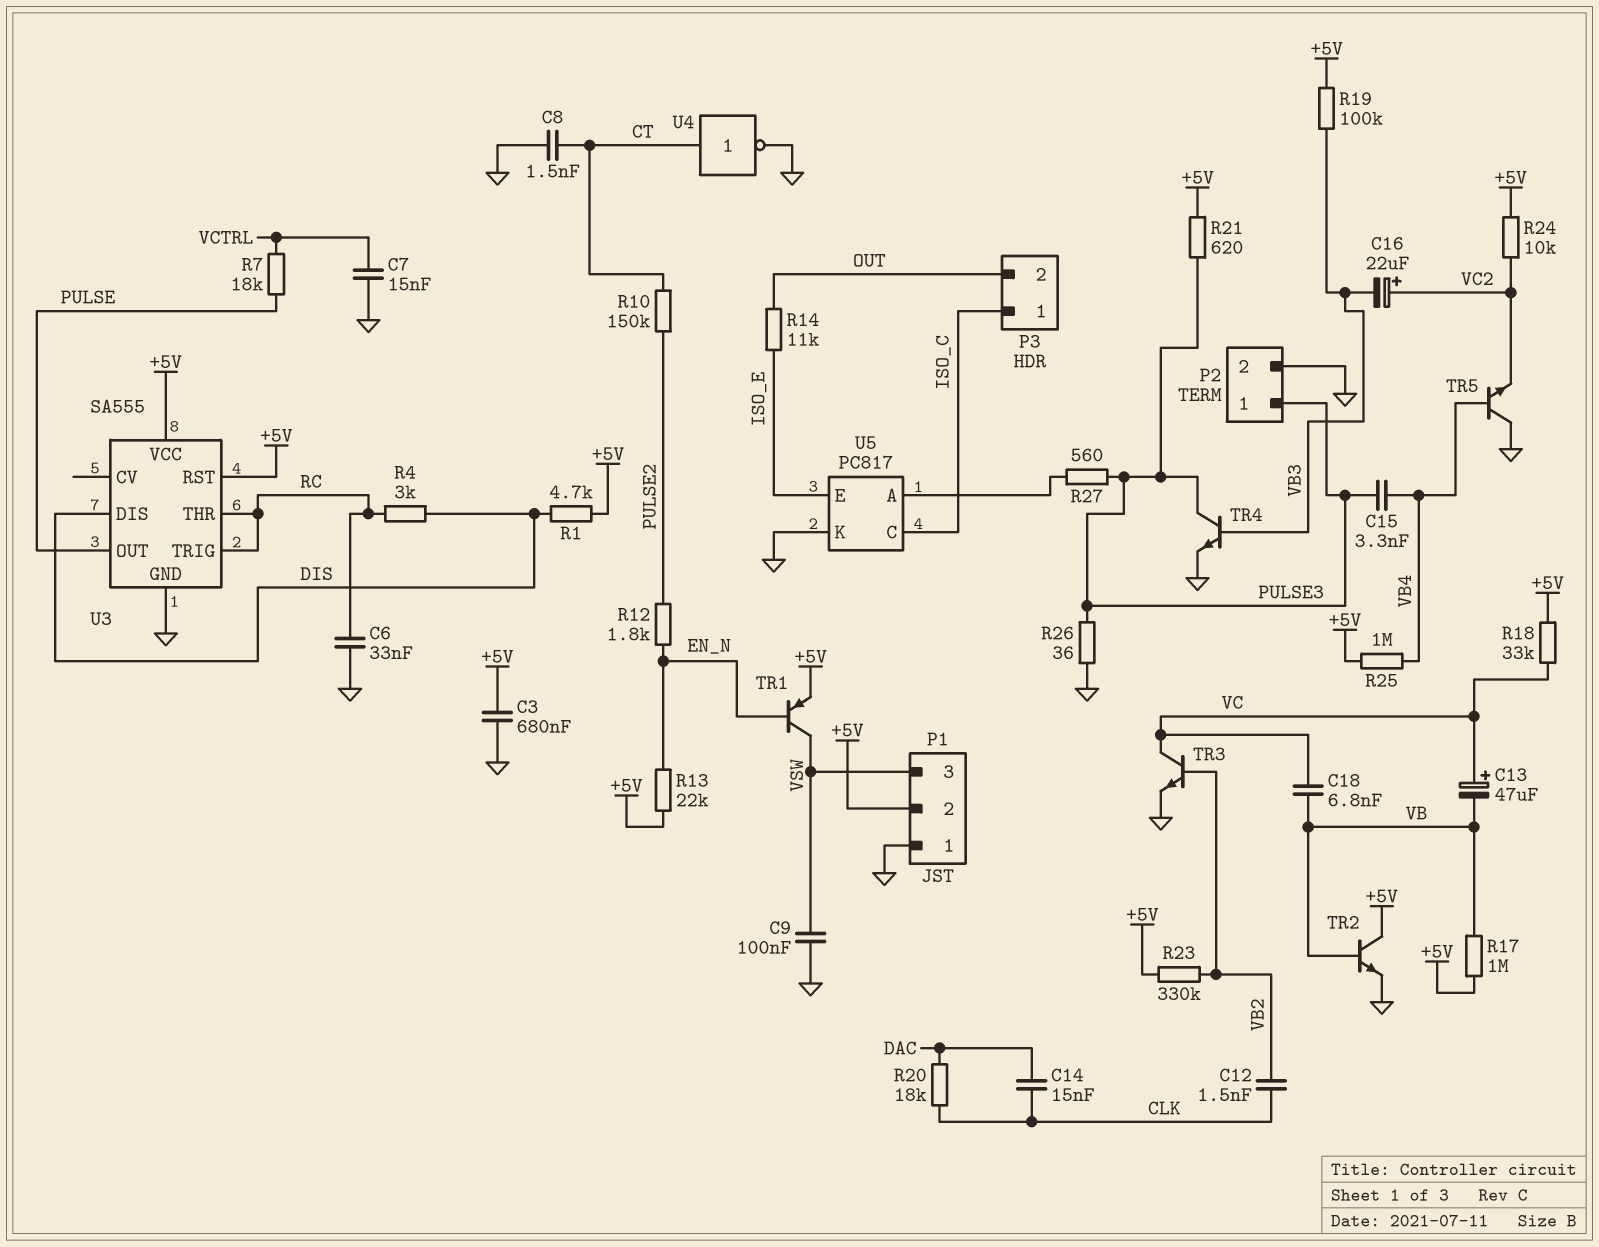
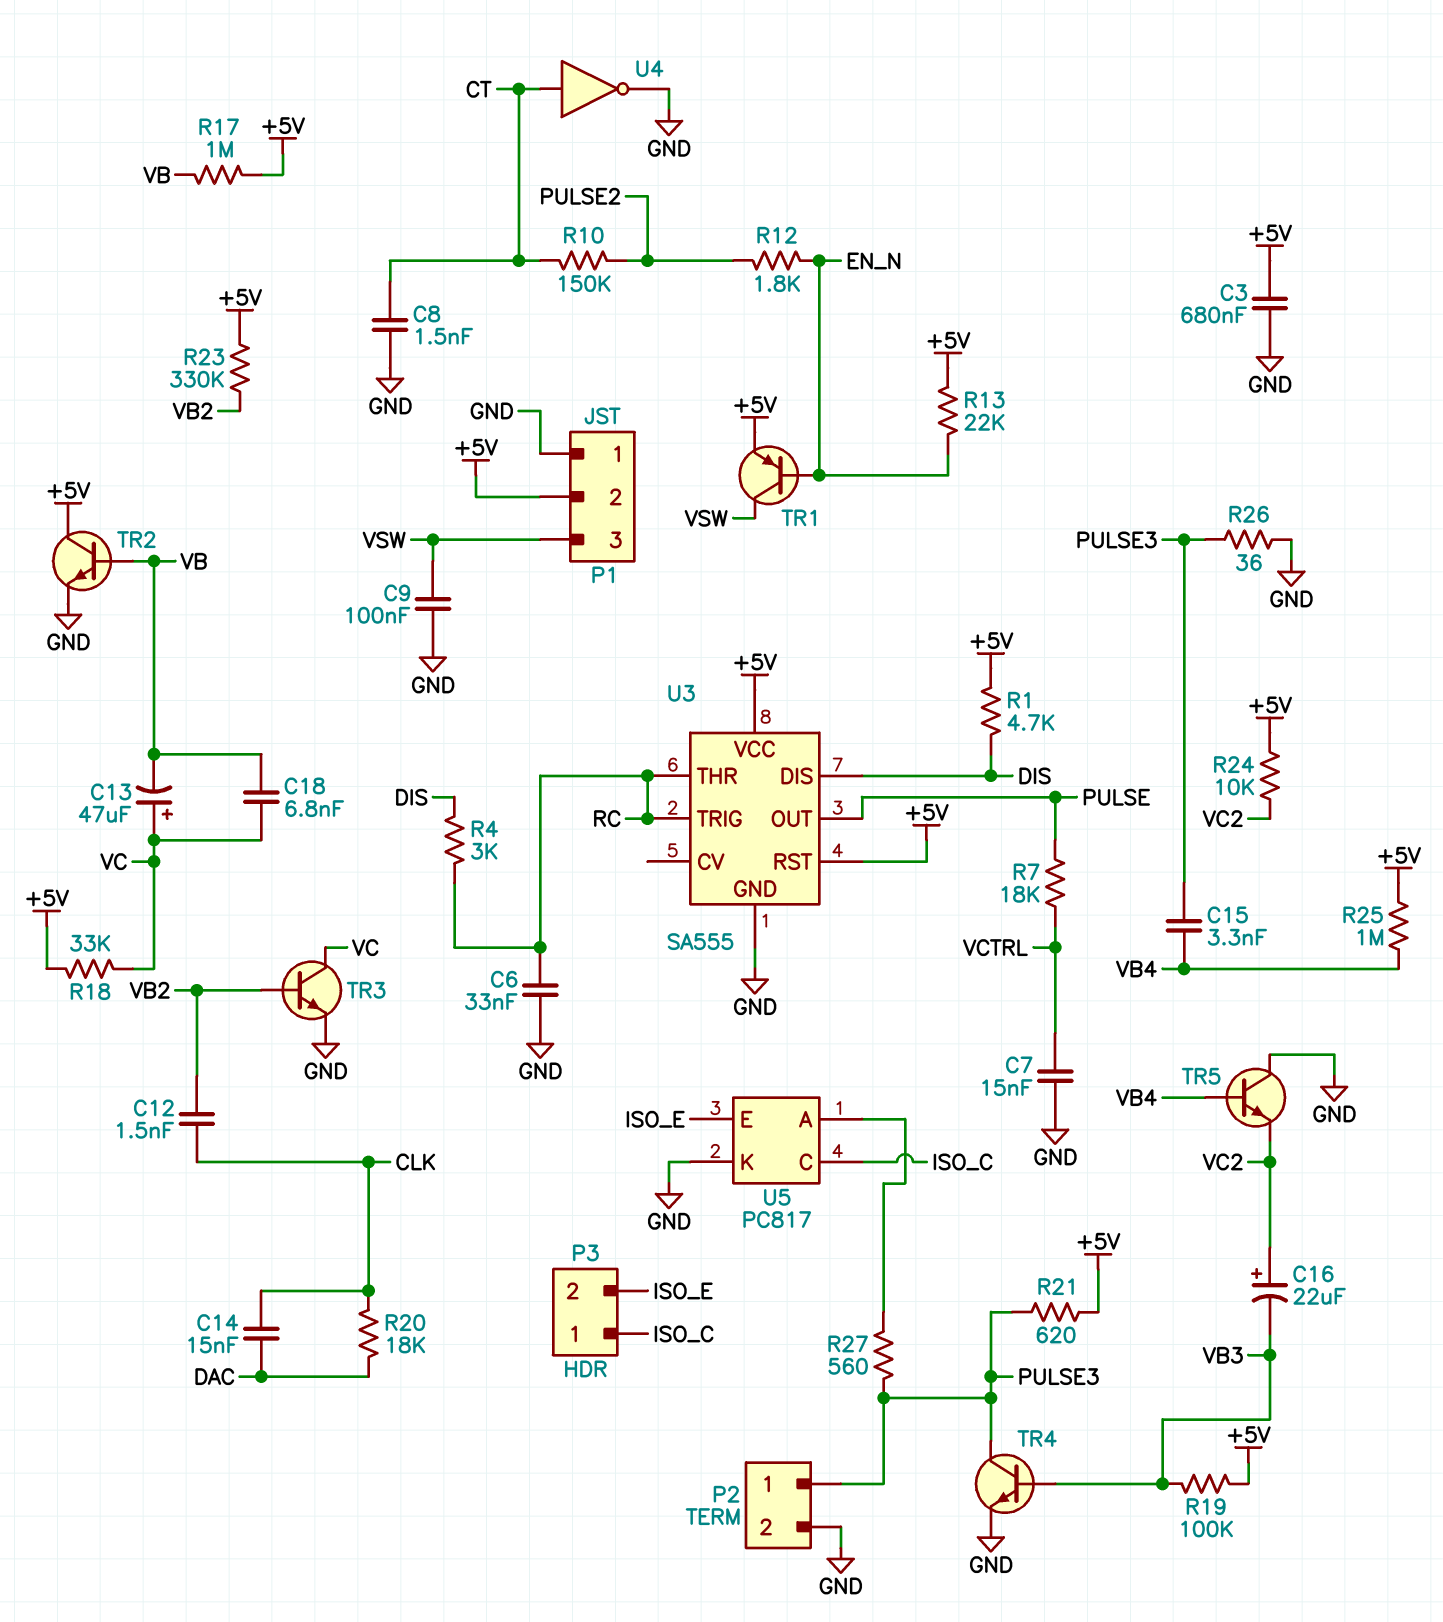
P3 pin 2: OUT -> ISO_E
R14: 11k (ISO_E, OUT) -> none

